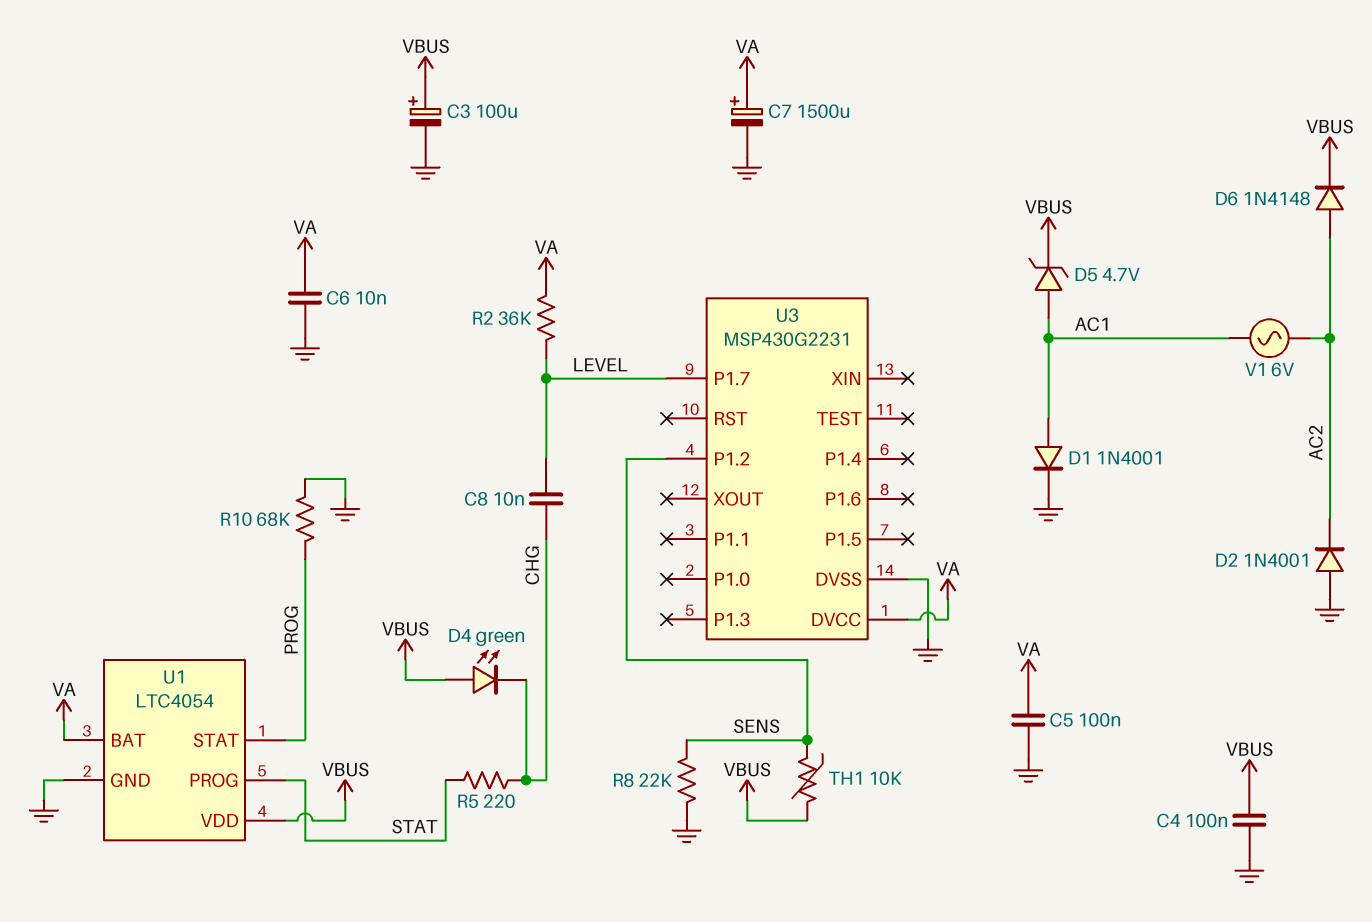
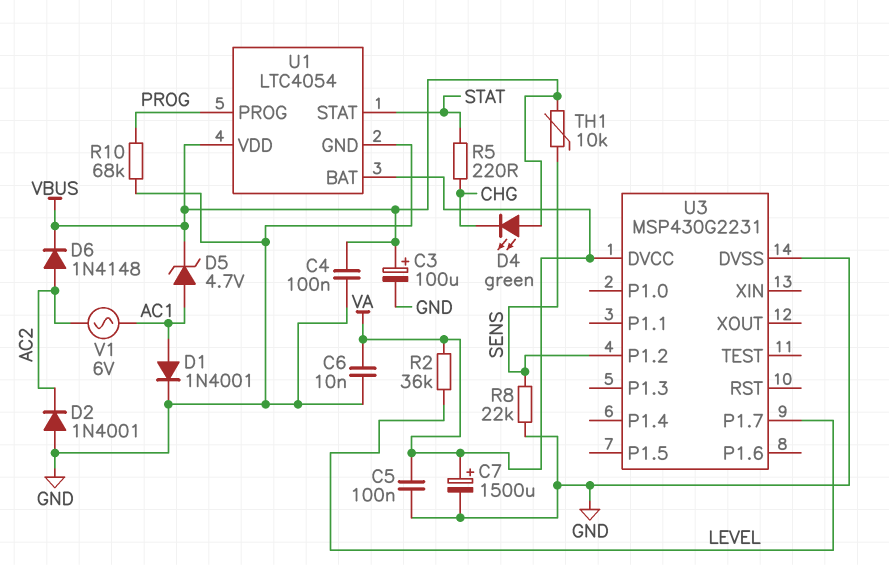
C8: 10nF (CHG, LEVEL) -> none
U1 pin PROG: STAT -> PROG
U1 pin STAT: PROG -> STAT

